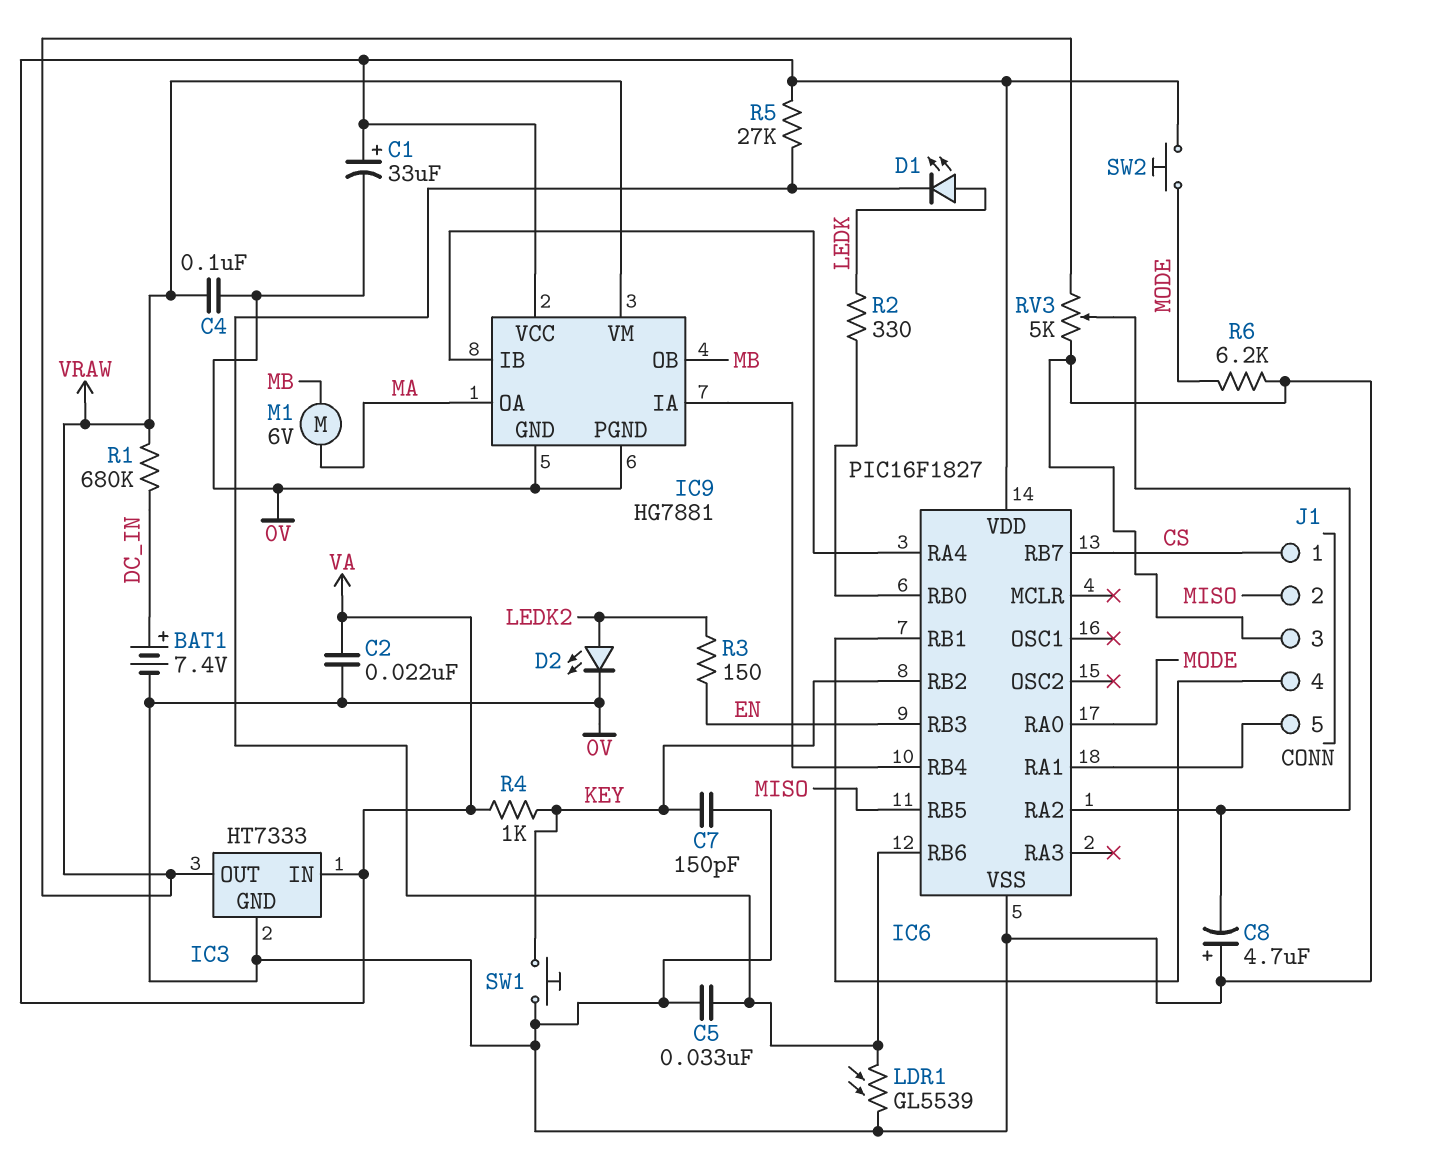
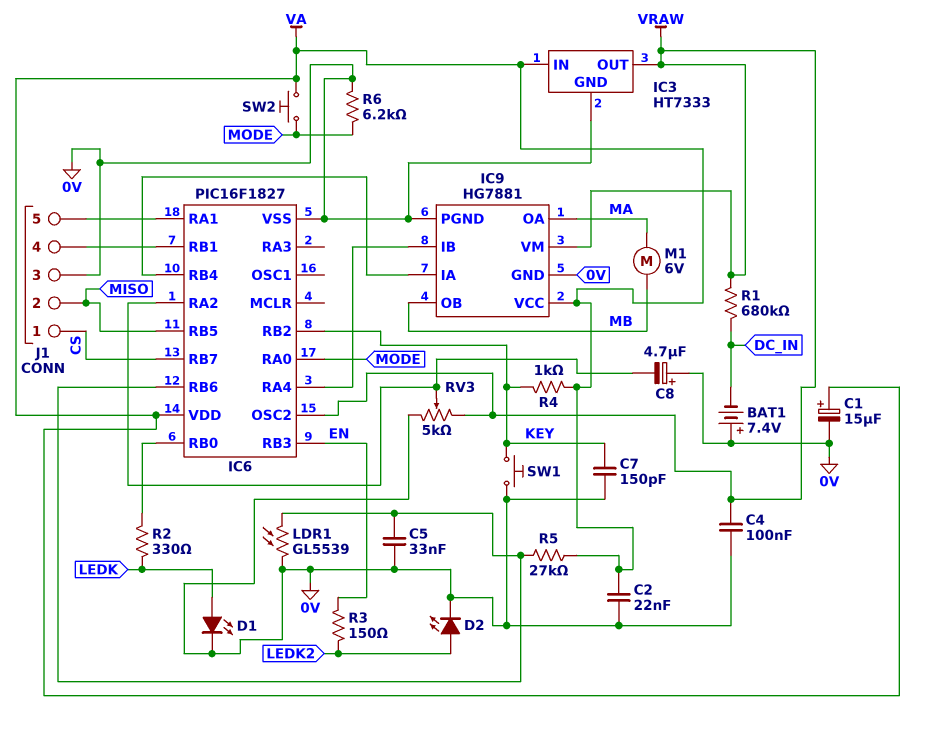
BAT1: 7.4V (plus DC_IN, minus 0V) -> 7.4V (plus 0V, minus DC_IN)
C1: 33uF (plus VA, minus 0V) -> 15uF (plus VA, minus 0V)
D1: LED (A LEDK, K IC6/RB6) -> LED (A LEDK, K 0V)
IC6 pin OSC2: none -> VRAW

